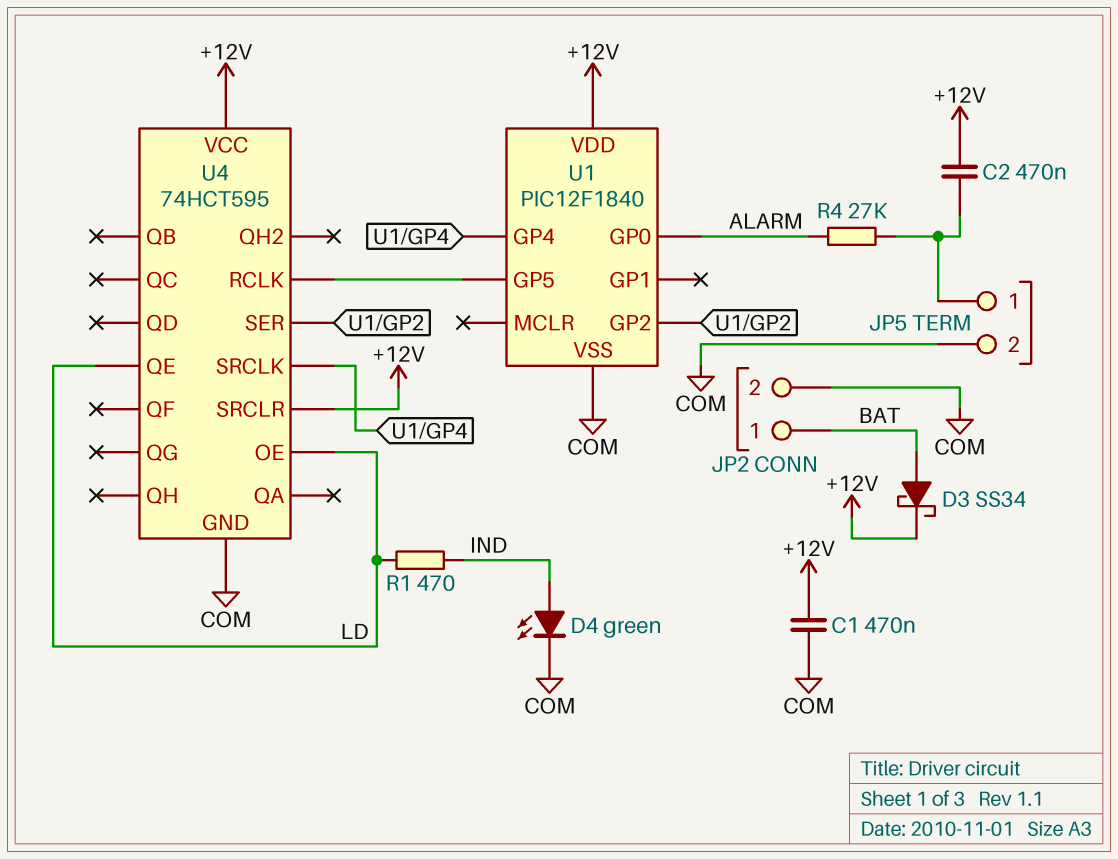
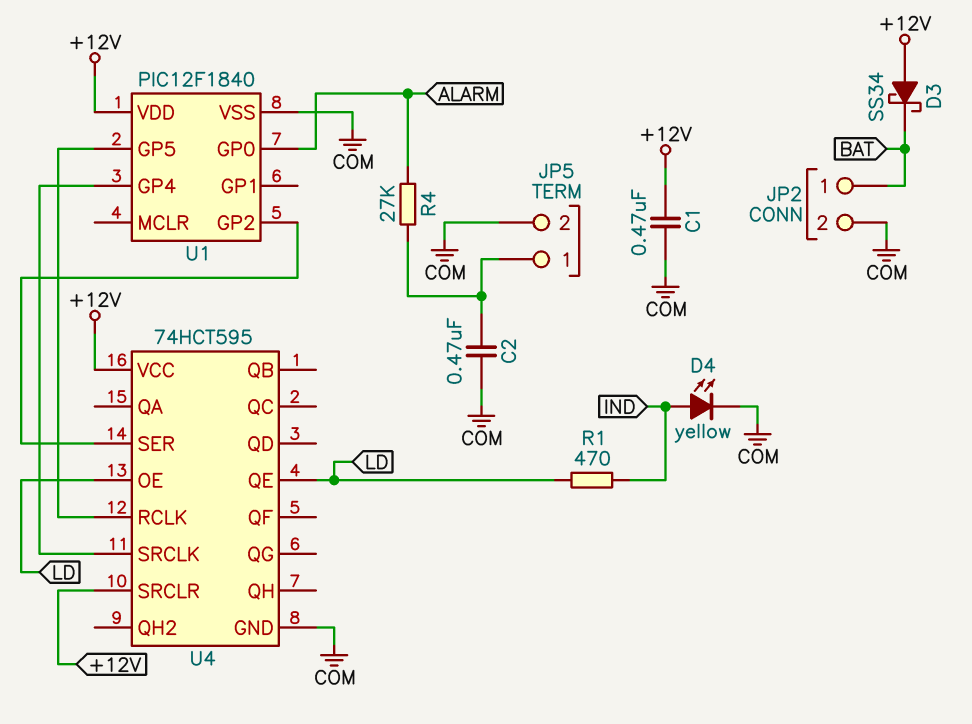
C2: 470nF (+12V, JP5/1) -> 470nF (COM, JP5/1)
D3: schottky SS34 (A BAT, K +12V) -> schottky SS34 (A +12V, K BAT)
D4: LED green (A IND, K COM) -> LED yellow (A IND, K COM)

